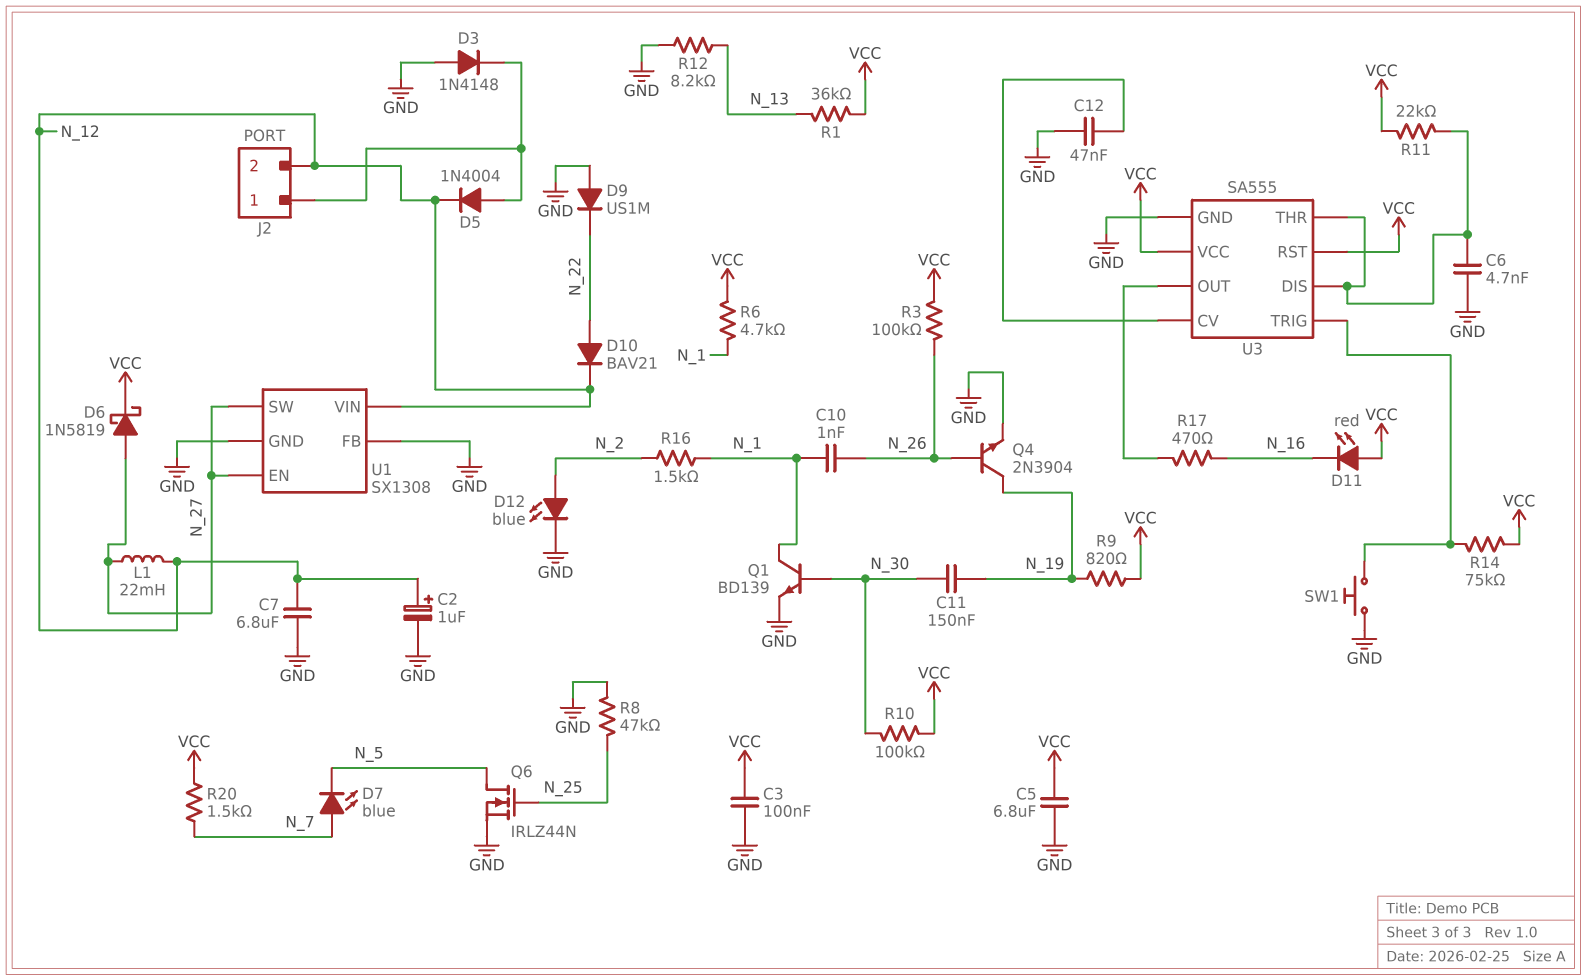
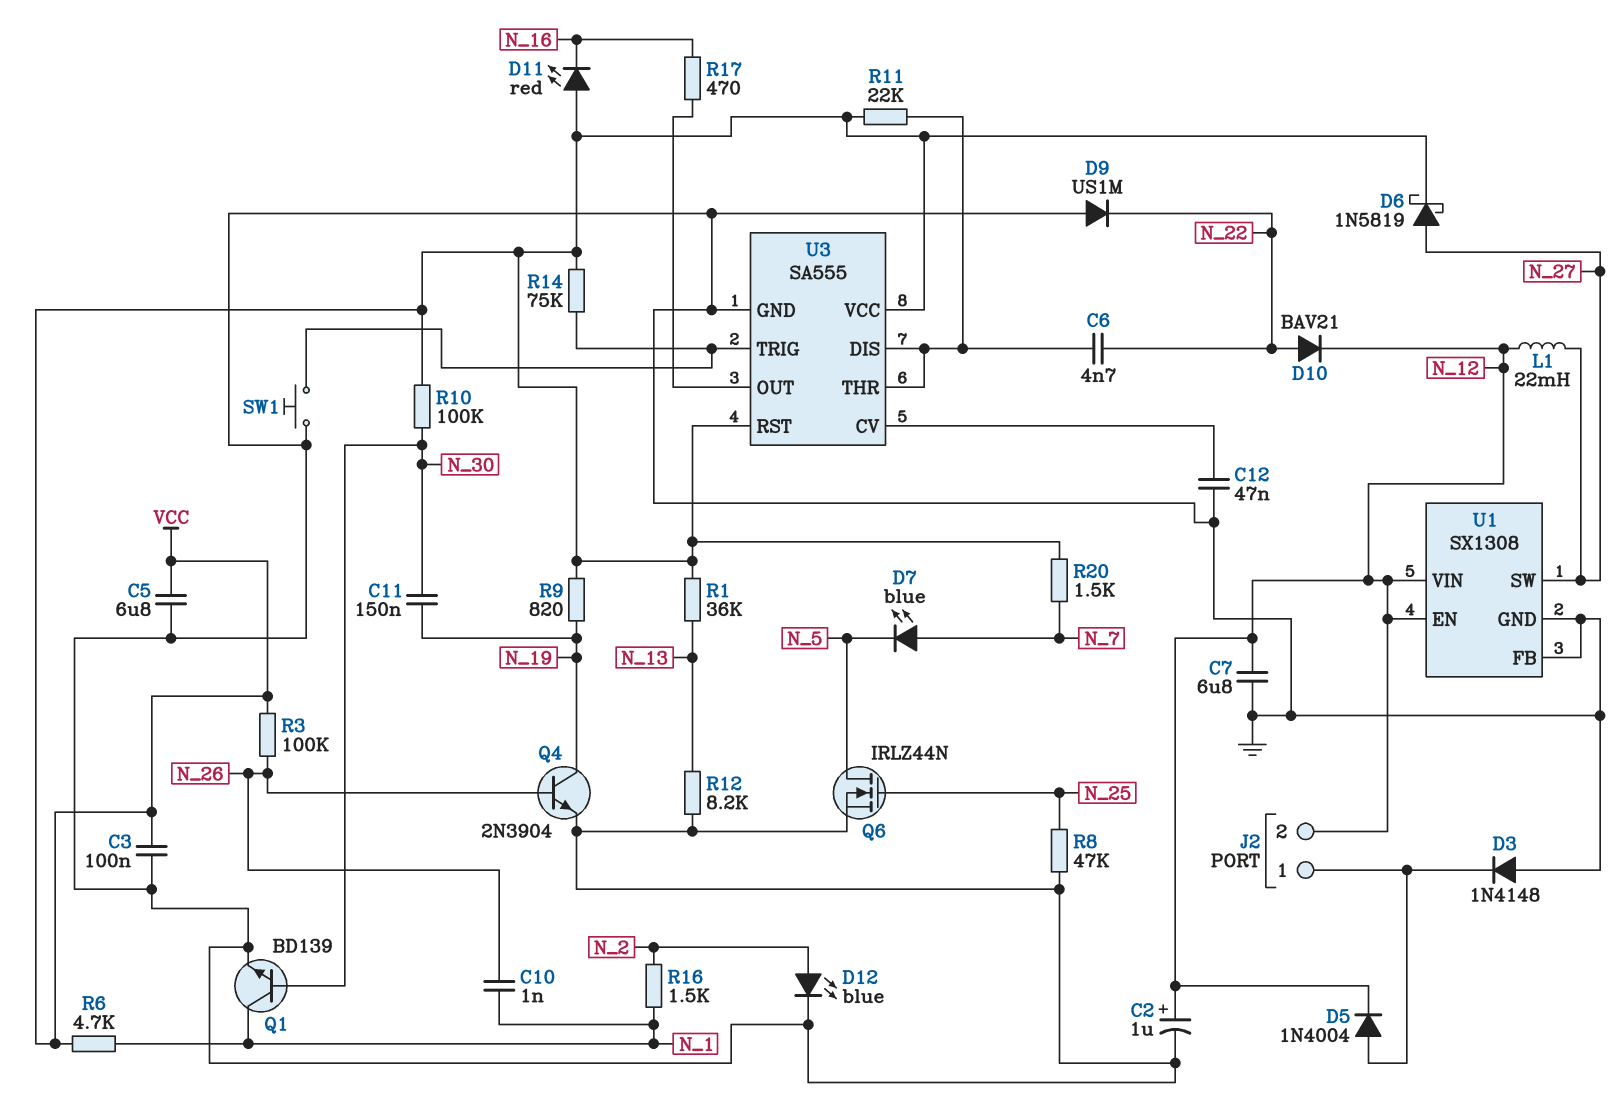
C6: 4.7nF (GND, U3/DIS) -> 4.7nF (N_22, U3/DIS)
U1 pin EN: N_27 -> N_12

